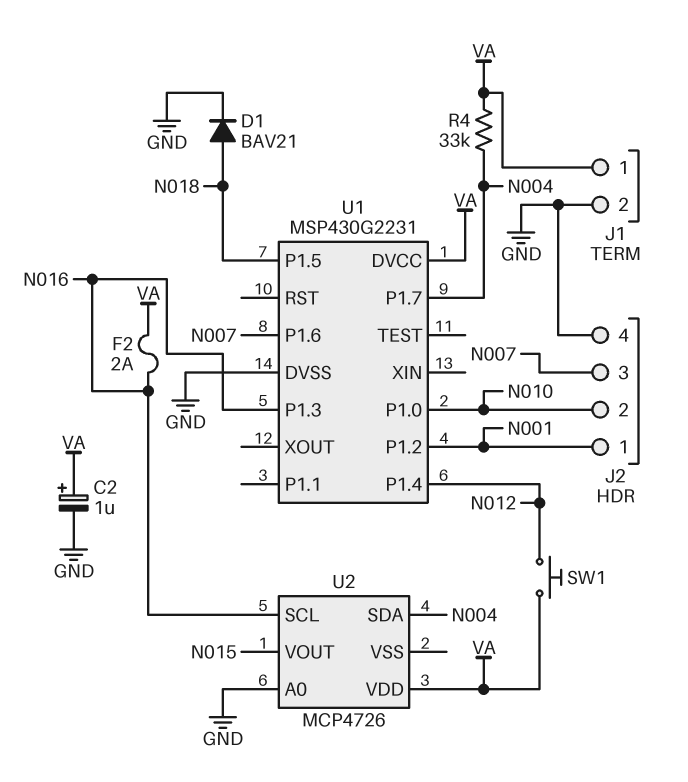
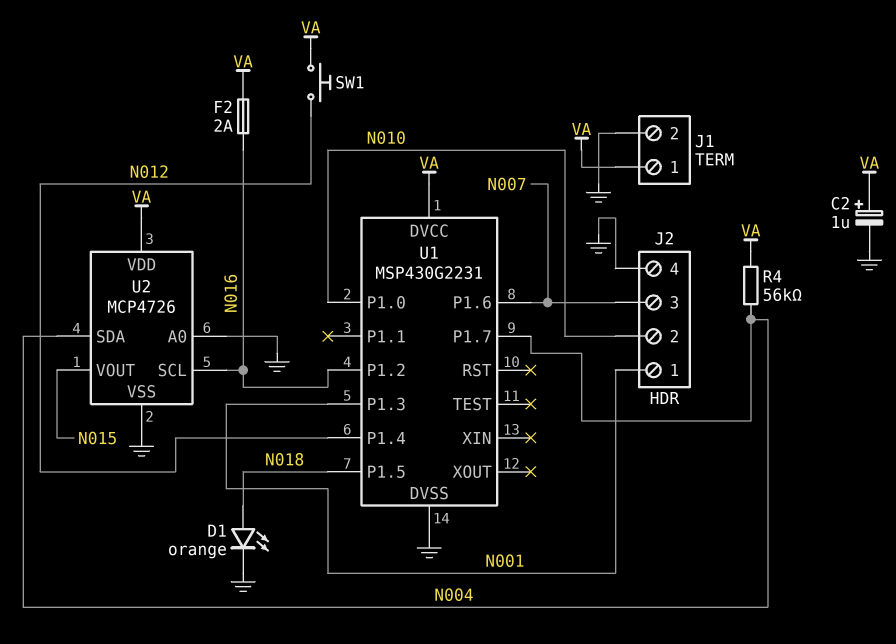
D1: diode BAV21 (A N018, K GND) -> LED orange (A N018, K GND)
R4: 33k (N004, VA) -> 56k (N004, VA)
U1 pin P1.2: N001 -> N016
U1 pin P1.3: N016 -> N001
U2 pin VSS: none -> GND

